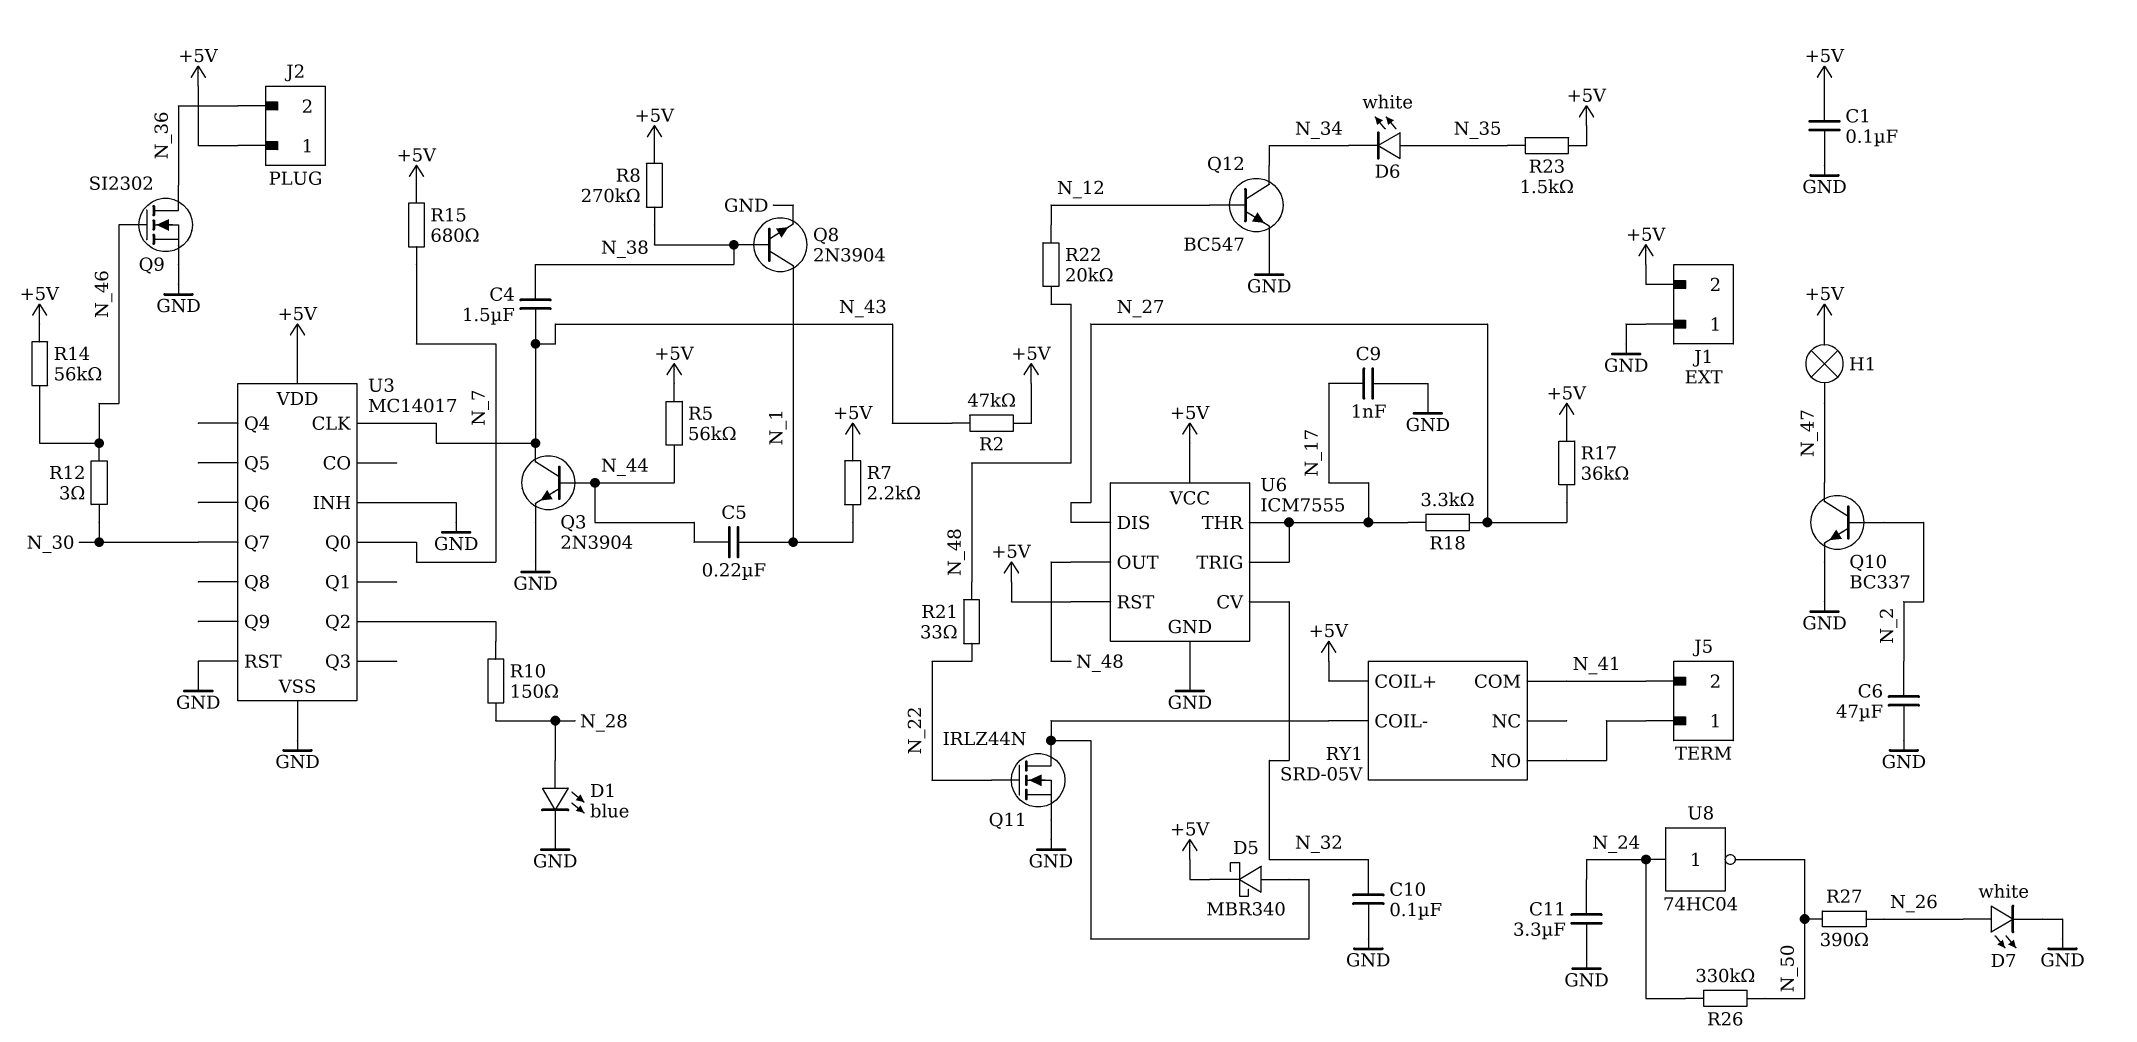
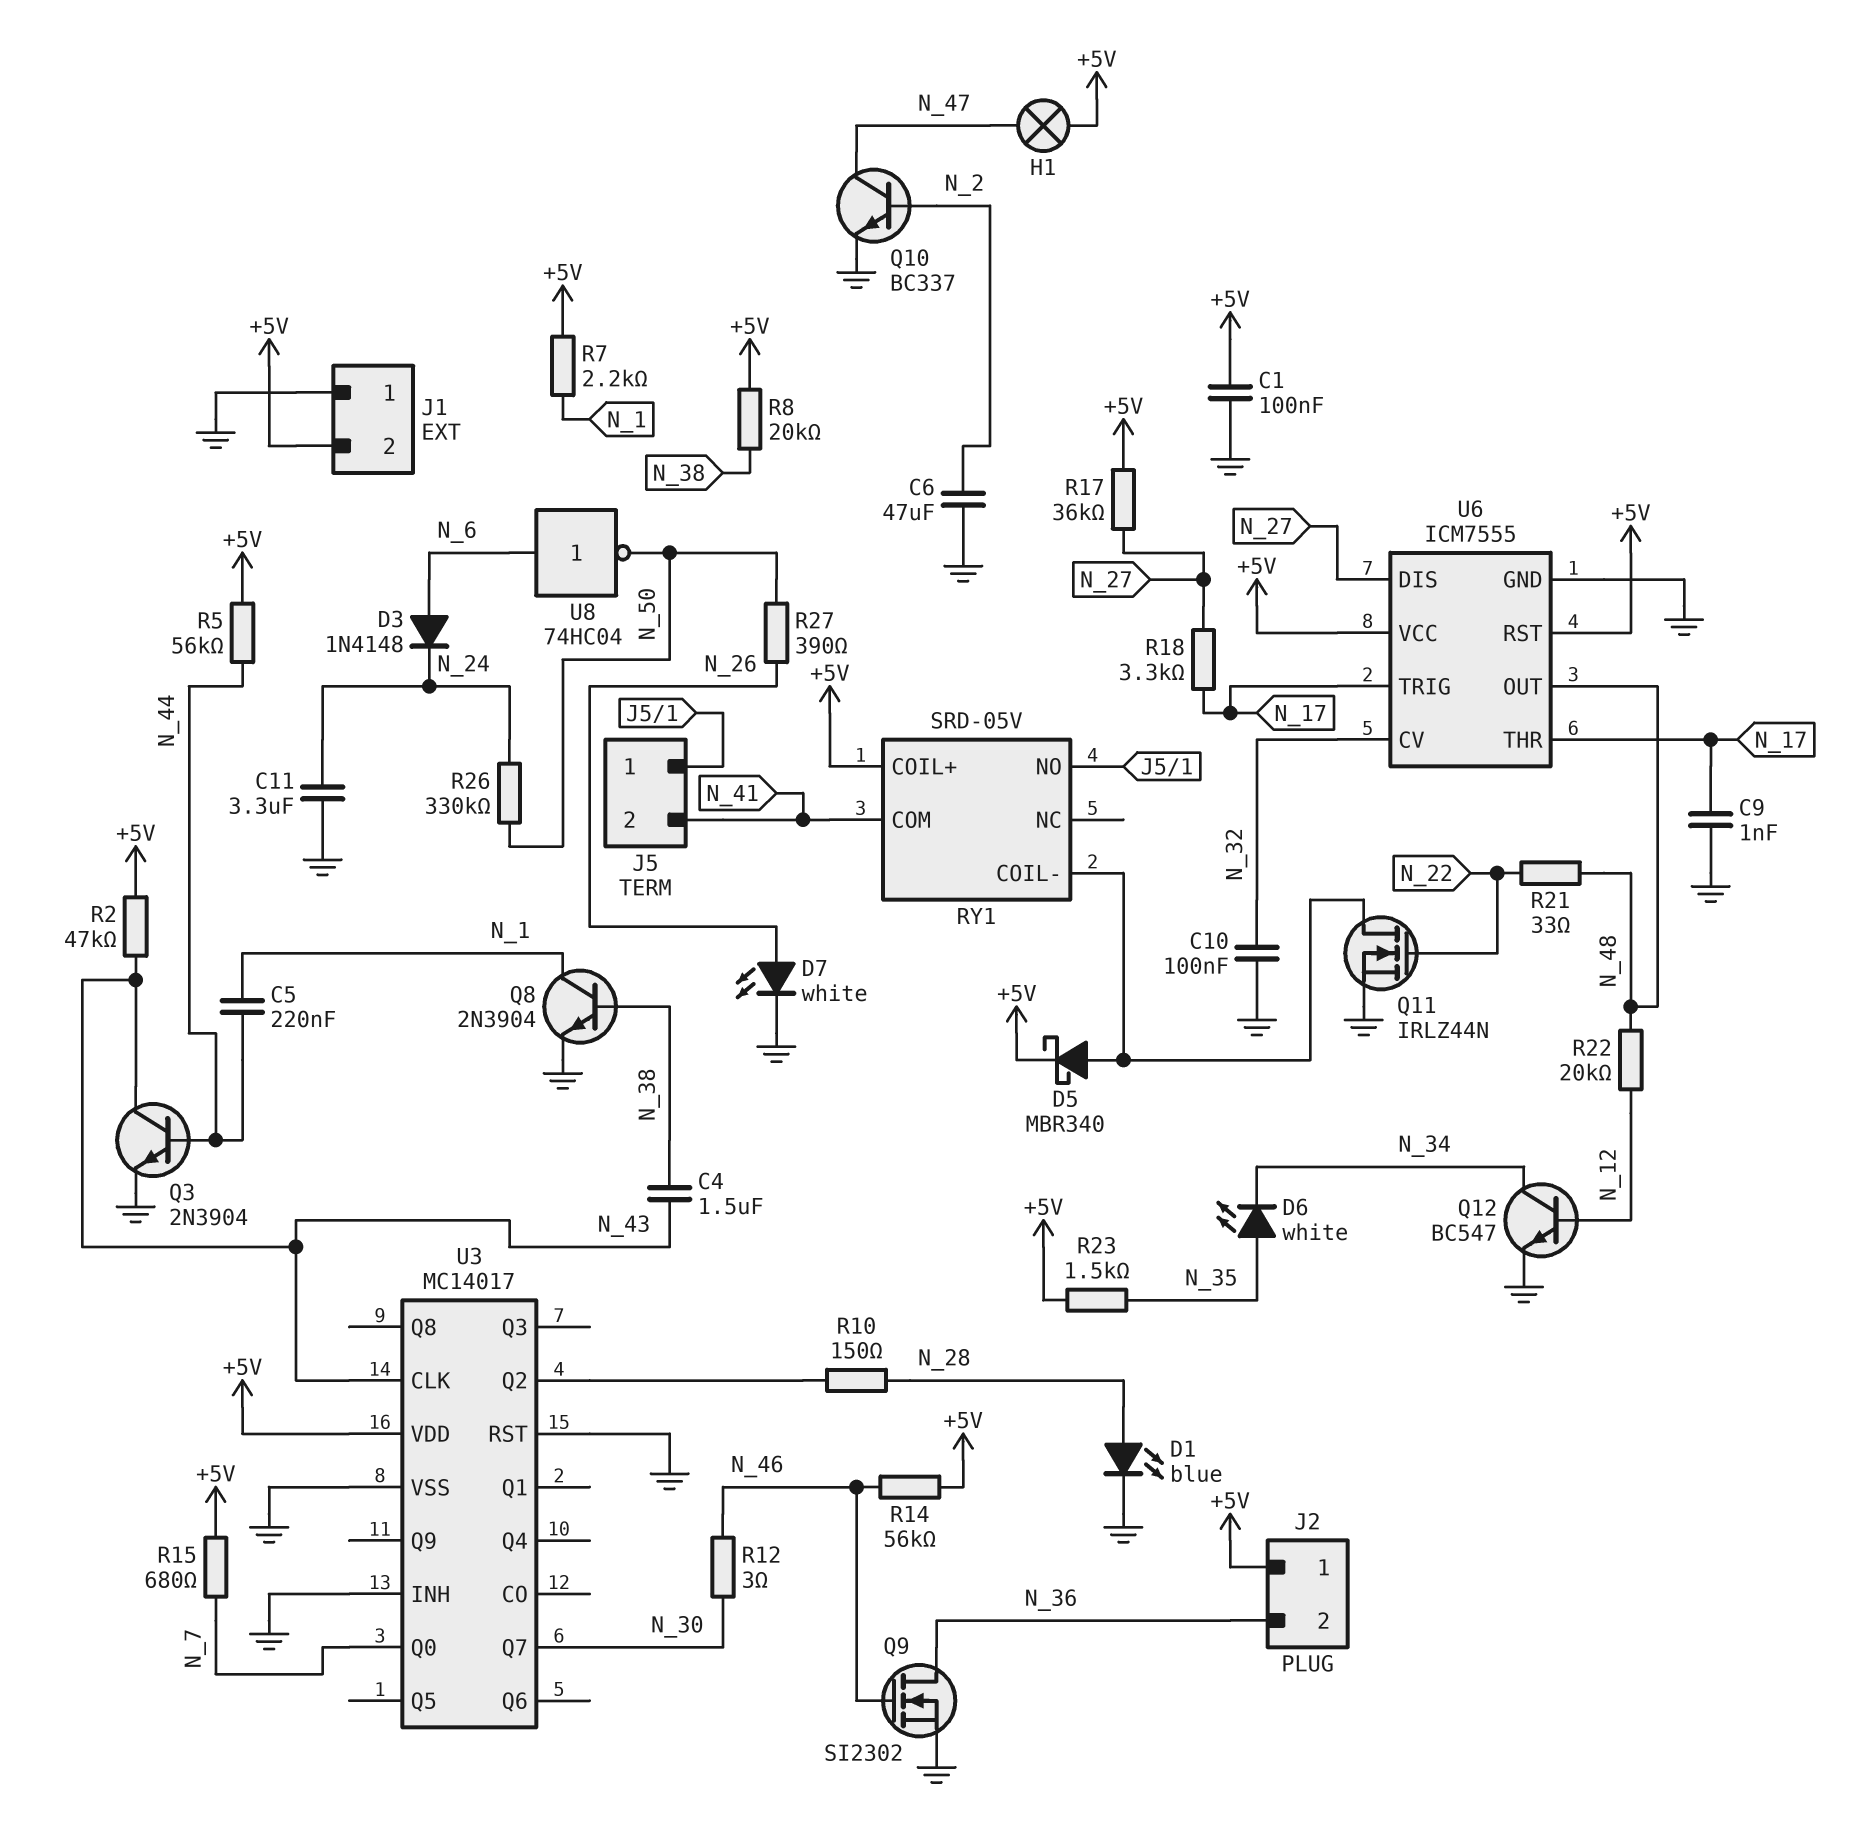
D3: none -> diode 1N4148 (A N_6, K N_24)
R8: 270k (+5V, N_38) -> 20k (+5V, N_38)
U8: NOT 74HC04 (in N_24, out N_50) -> NOT 74HC04 (in N_6, out N_50)

